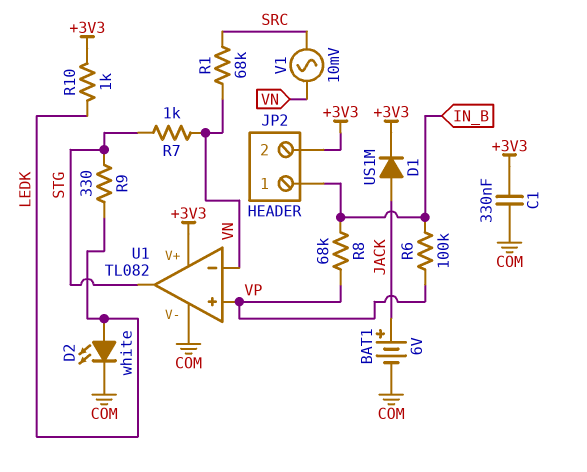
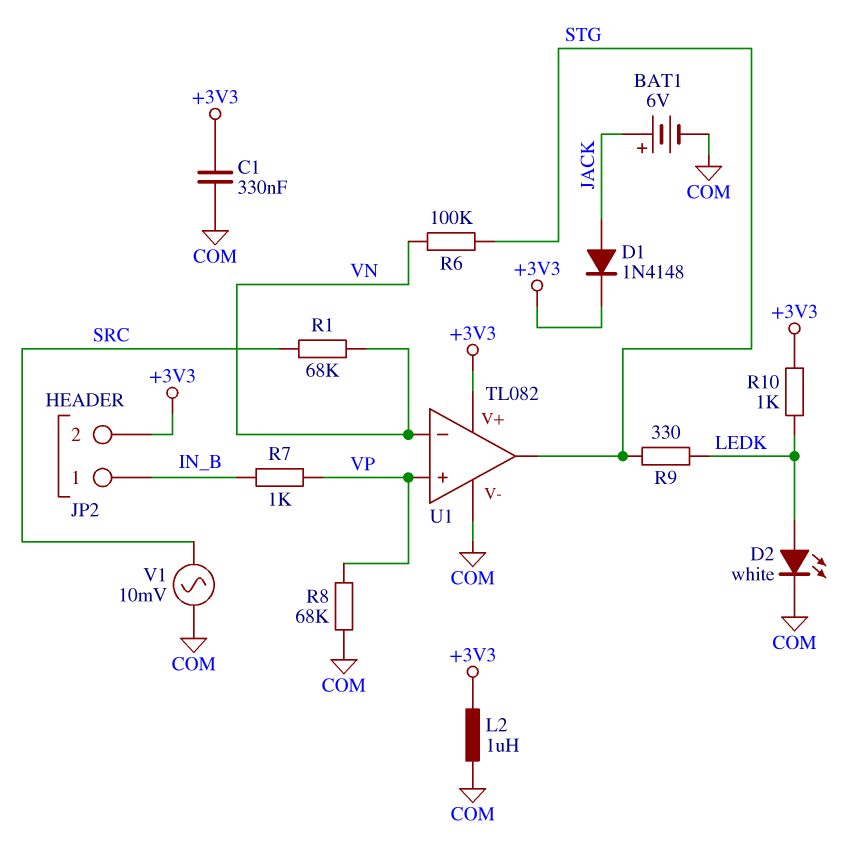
D1: diode US1M (A JACK, K +3V3) -> diode 1N4148 (A JACK, K +3V3)
L2: none -> 1uH (+3V3, COM)
R6: 100k (IN_B, VP) -> 100k (STG, VN)
R7: 1k (STG, VN) -> 1k (IN_B, VP)
R8: 68k (IN_B, VP) -> 68k (COM, VP)
V1: AC 10mV (SRC, VN) -> AC 10mV (COM, SRC)

